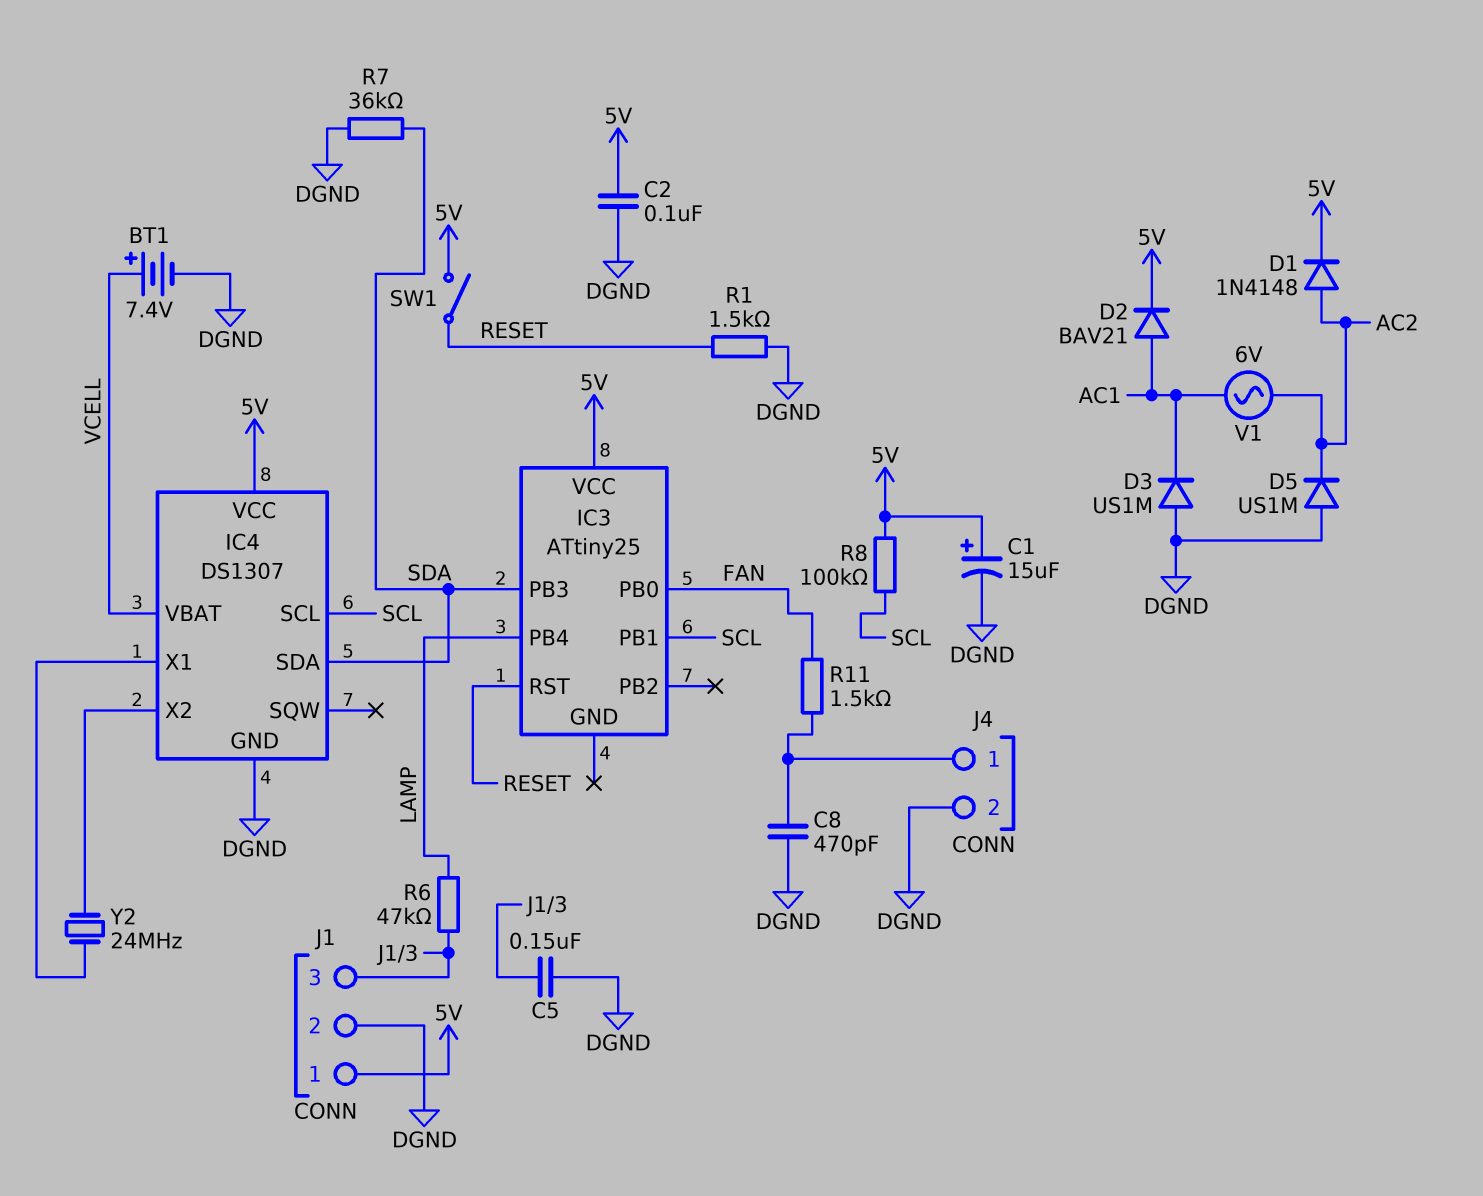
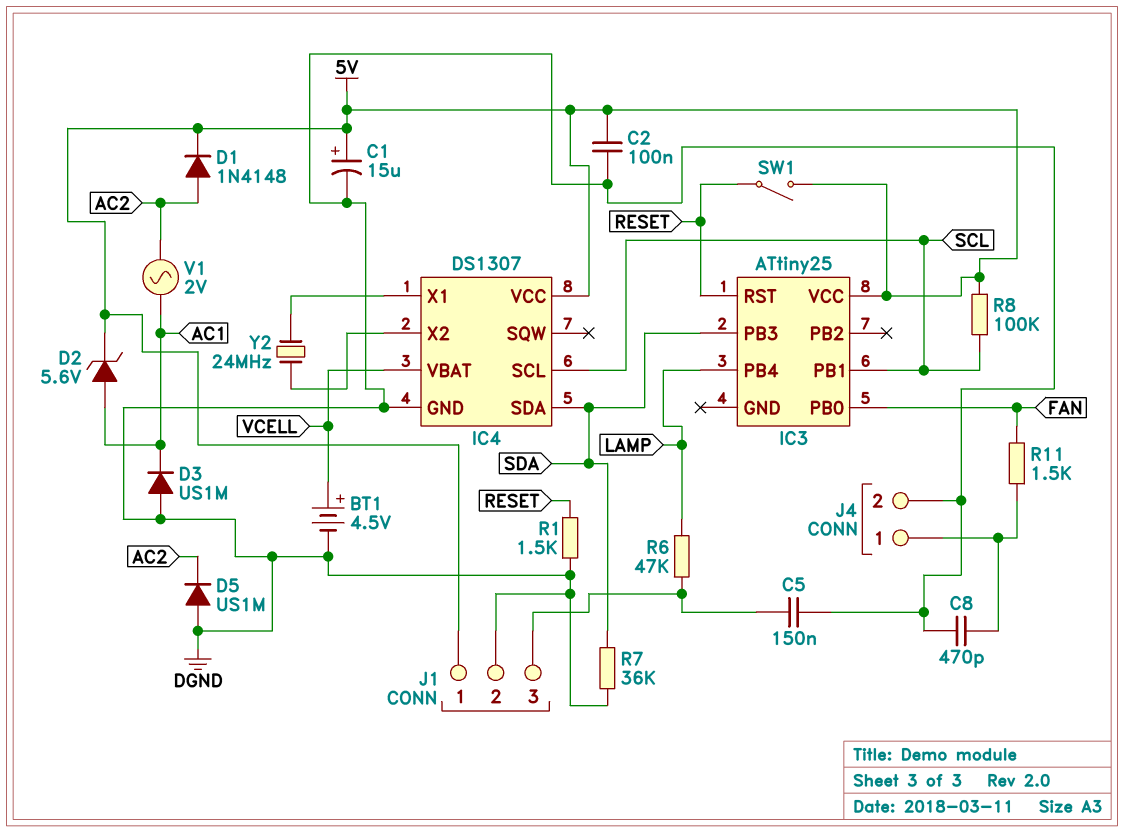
BT1: 7.4V (plus VCELL, minus DGND) -> 4.5V (plus VCELL, minus DGND)
D2: diode BAV21 (A AC1, K 5V) -> zener 5.6V (A AC1, K 5V)
V1: AC 6V (AC1, AC2) -> AC 2V (AC1, AC2)

